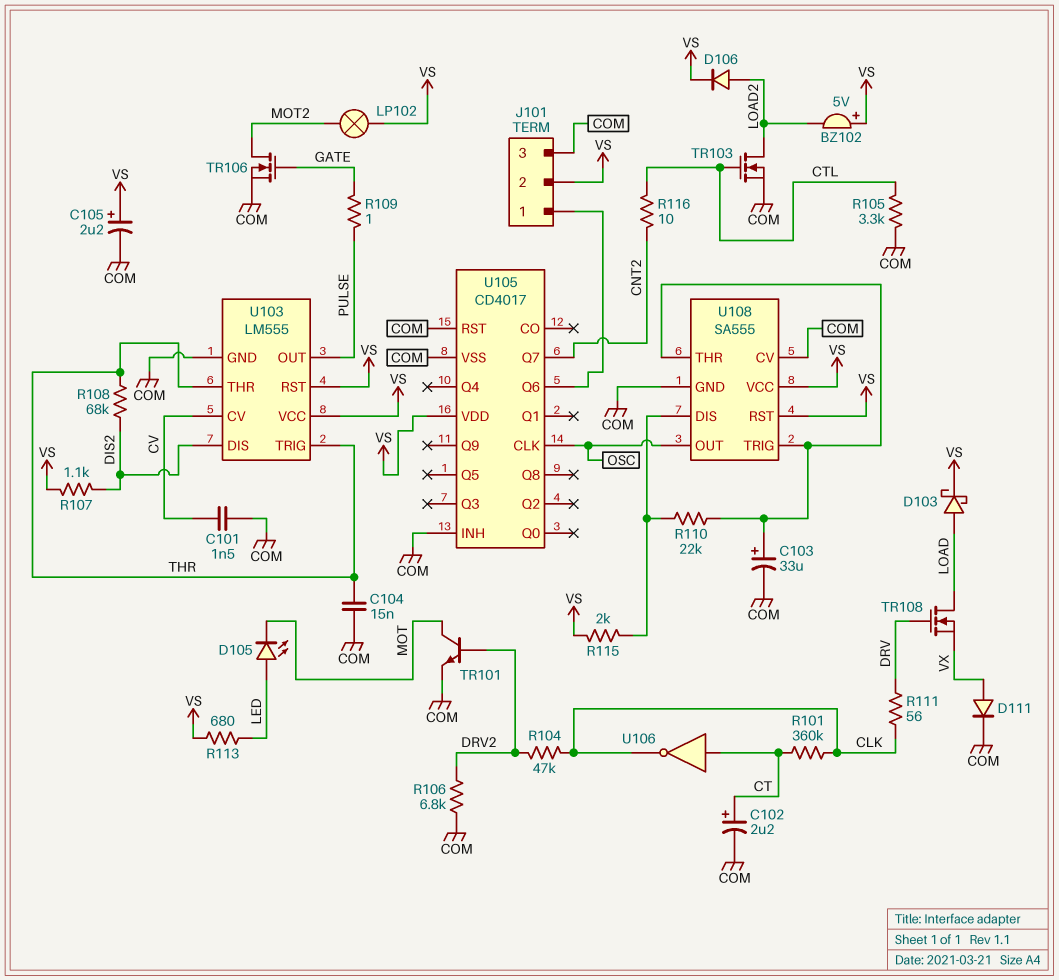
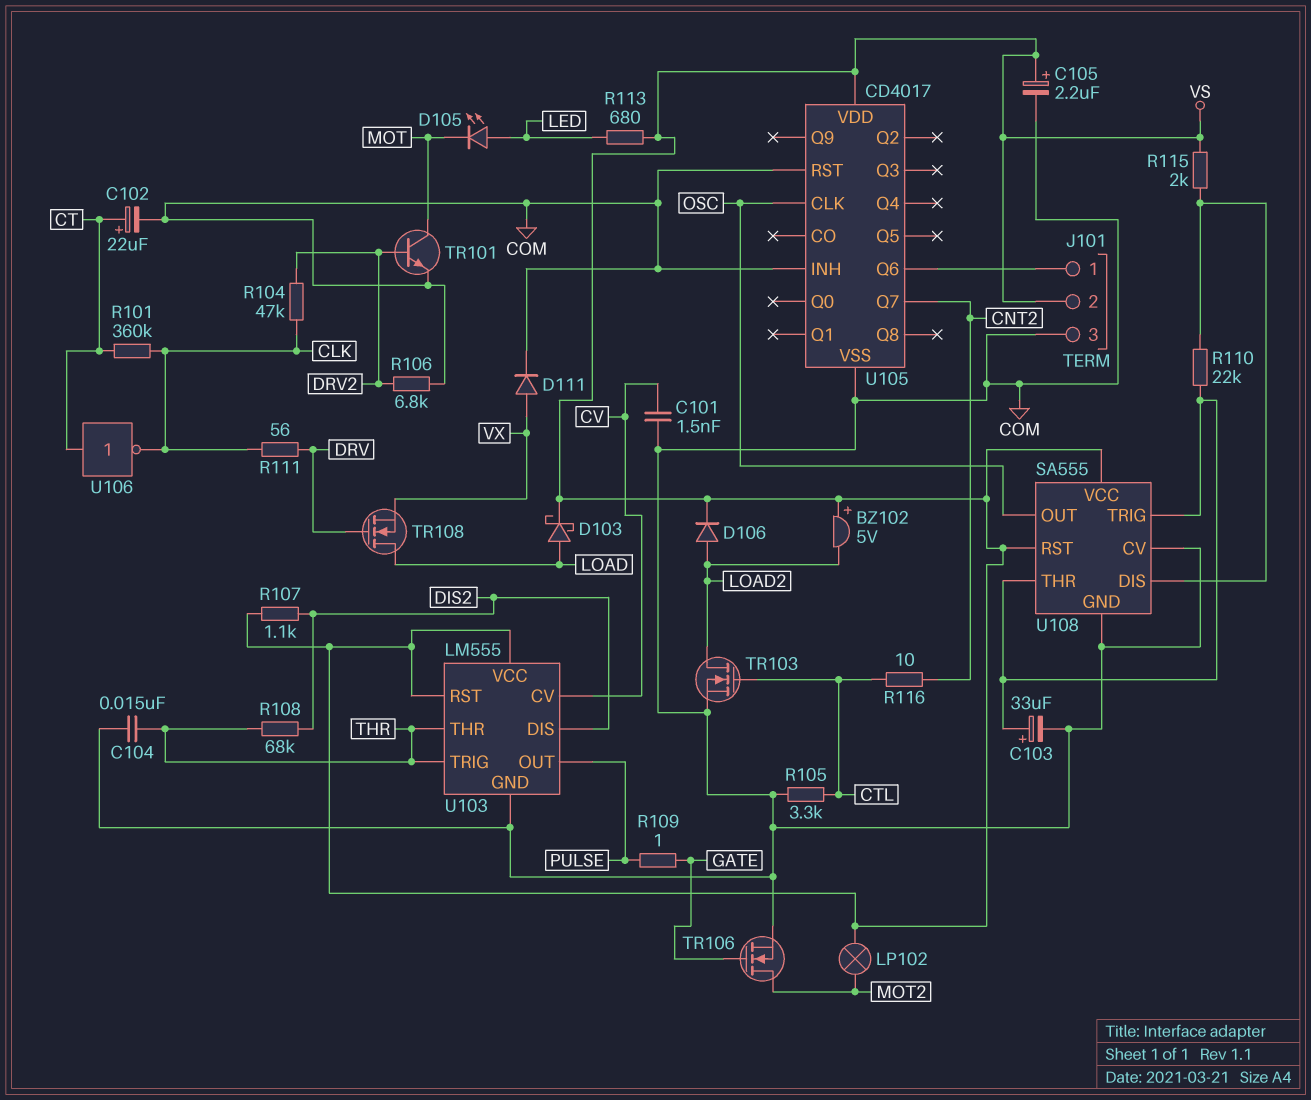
C102: 2.2uF (plus CT, minus COM) -> 22uF (plus CT, minus COM)

